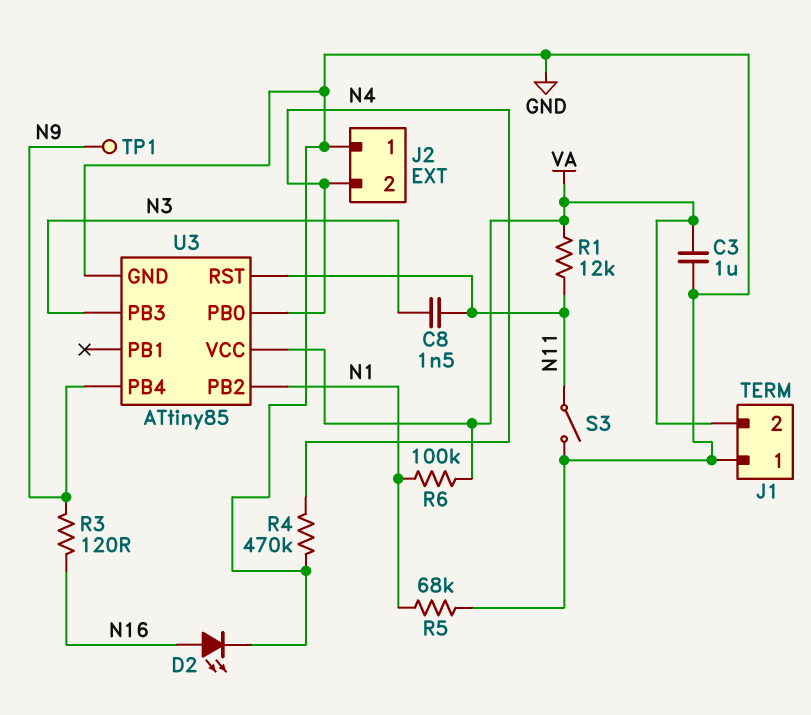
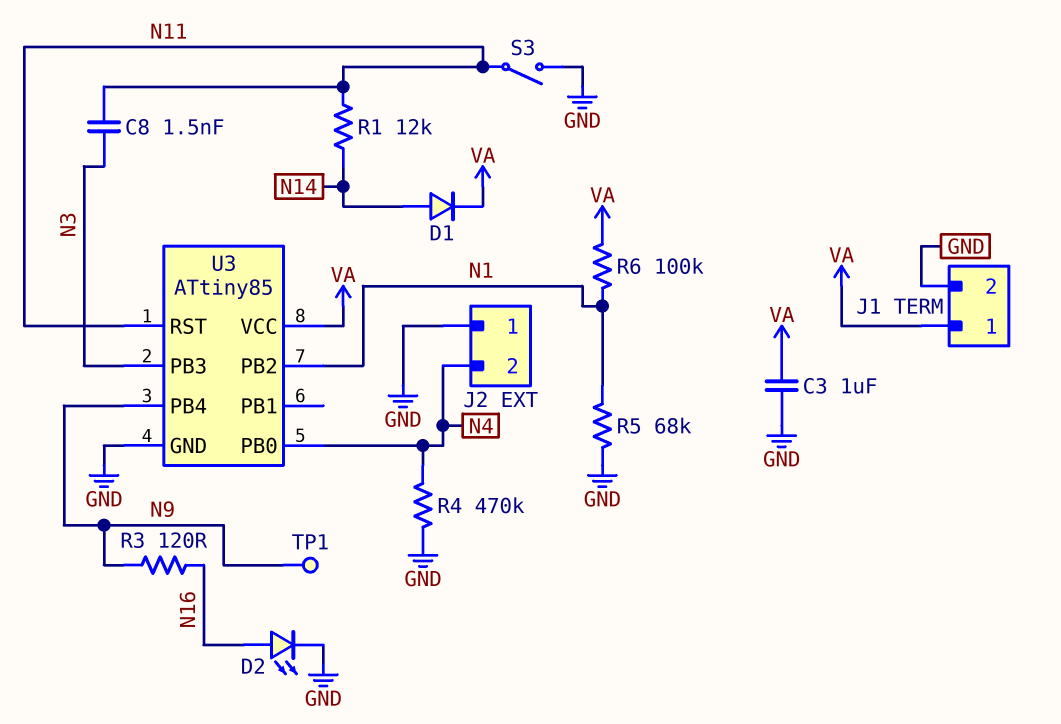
D1: none -> diode (A N14, K VA)
J1 pin 1: GND -> VA
J1 pin 2: VA -> GND
R1: 12k (N11, VA) -> 12k (N11, N14)

